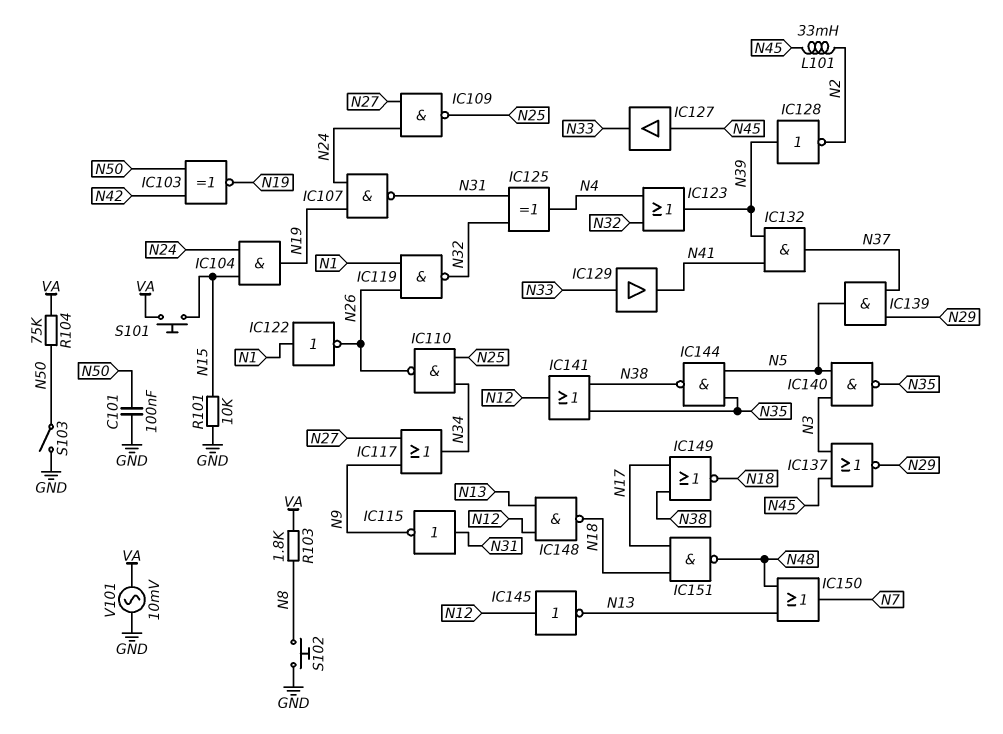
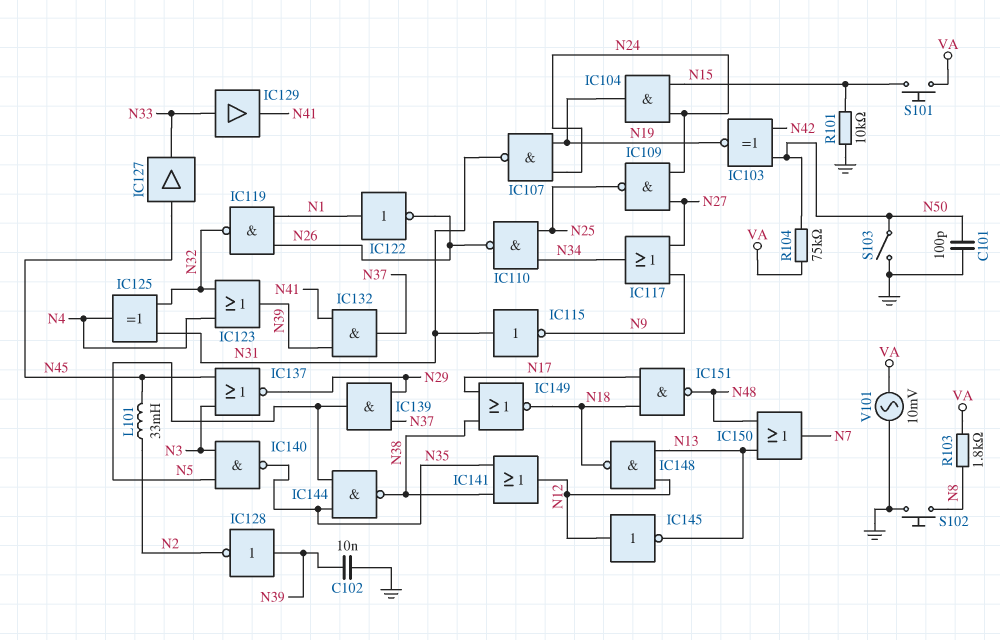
C101: 100nF (GND, N50) -> 100pF (GND, N50)
C102: none -> 10nF (GND, N39)

